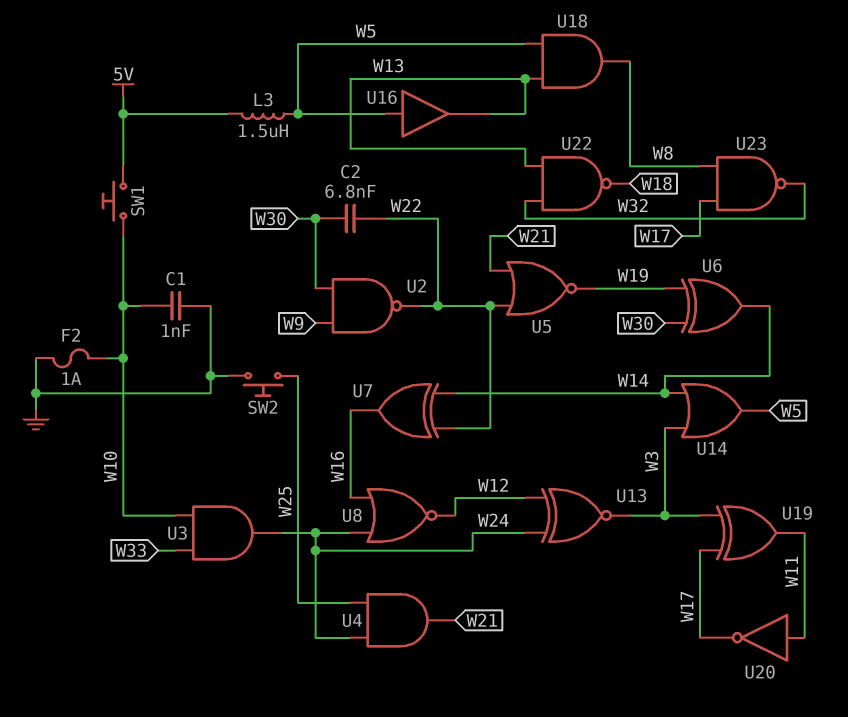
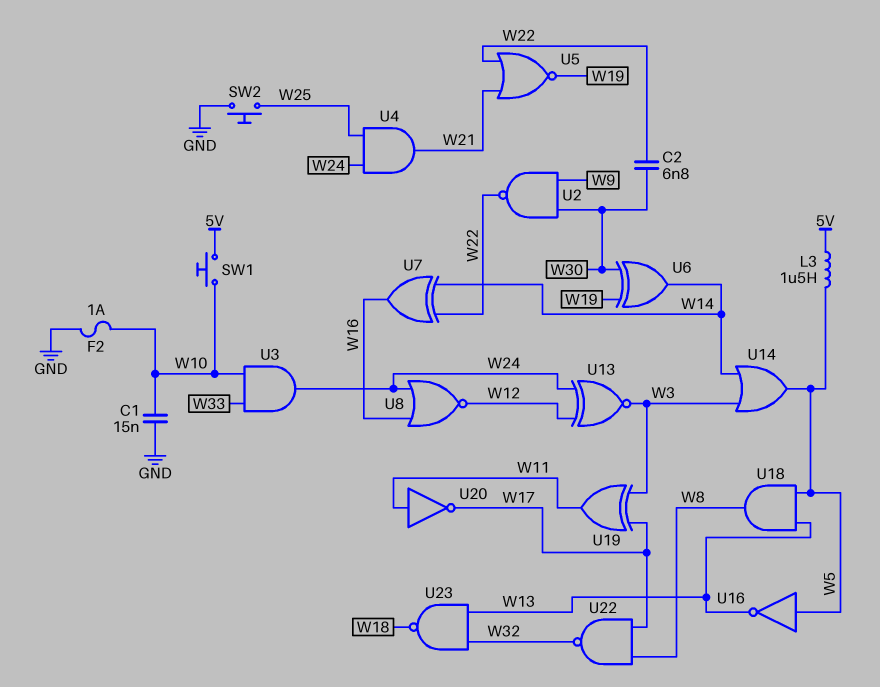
C1: 1nF (GND, W10) -> 15nF (GND, W10)
U16: buffer (in W5, out W13) -> NOT (in W5, out W13)
U22: NAND (in W13, in W32, out W18) -> NAND (in W8, in W17, out W32)
U23: NAND (in W8, in W17, out W32) -> NAND (in W13, in W32, out W18)

